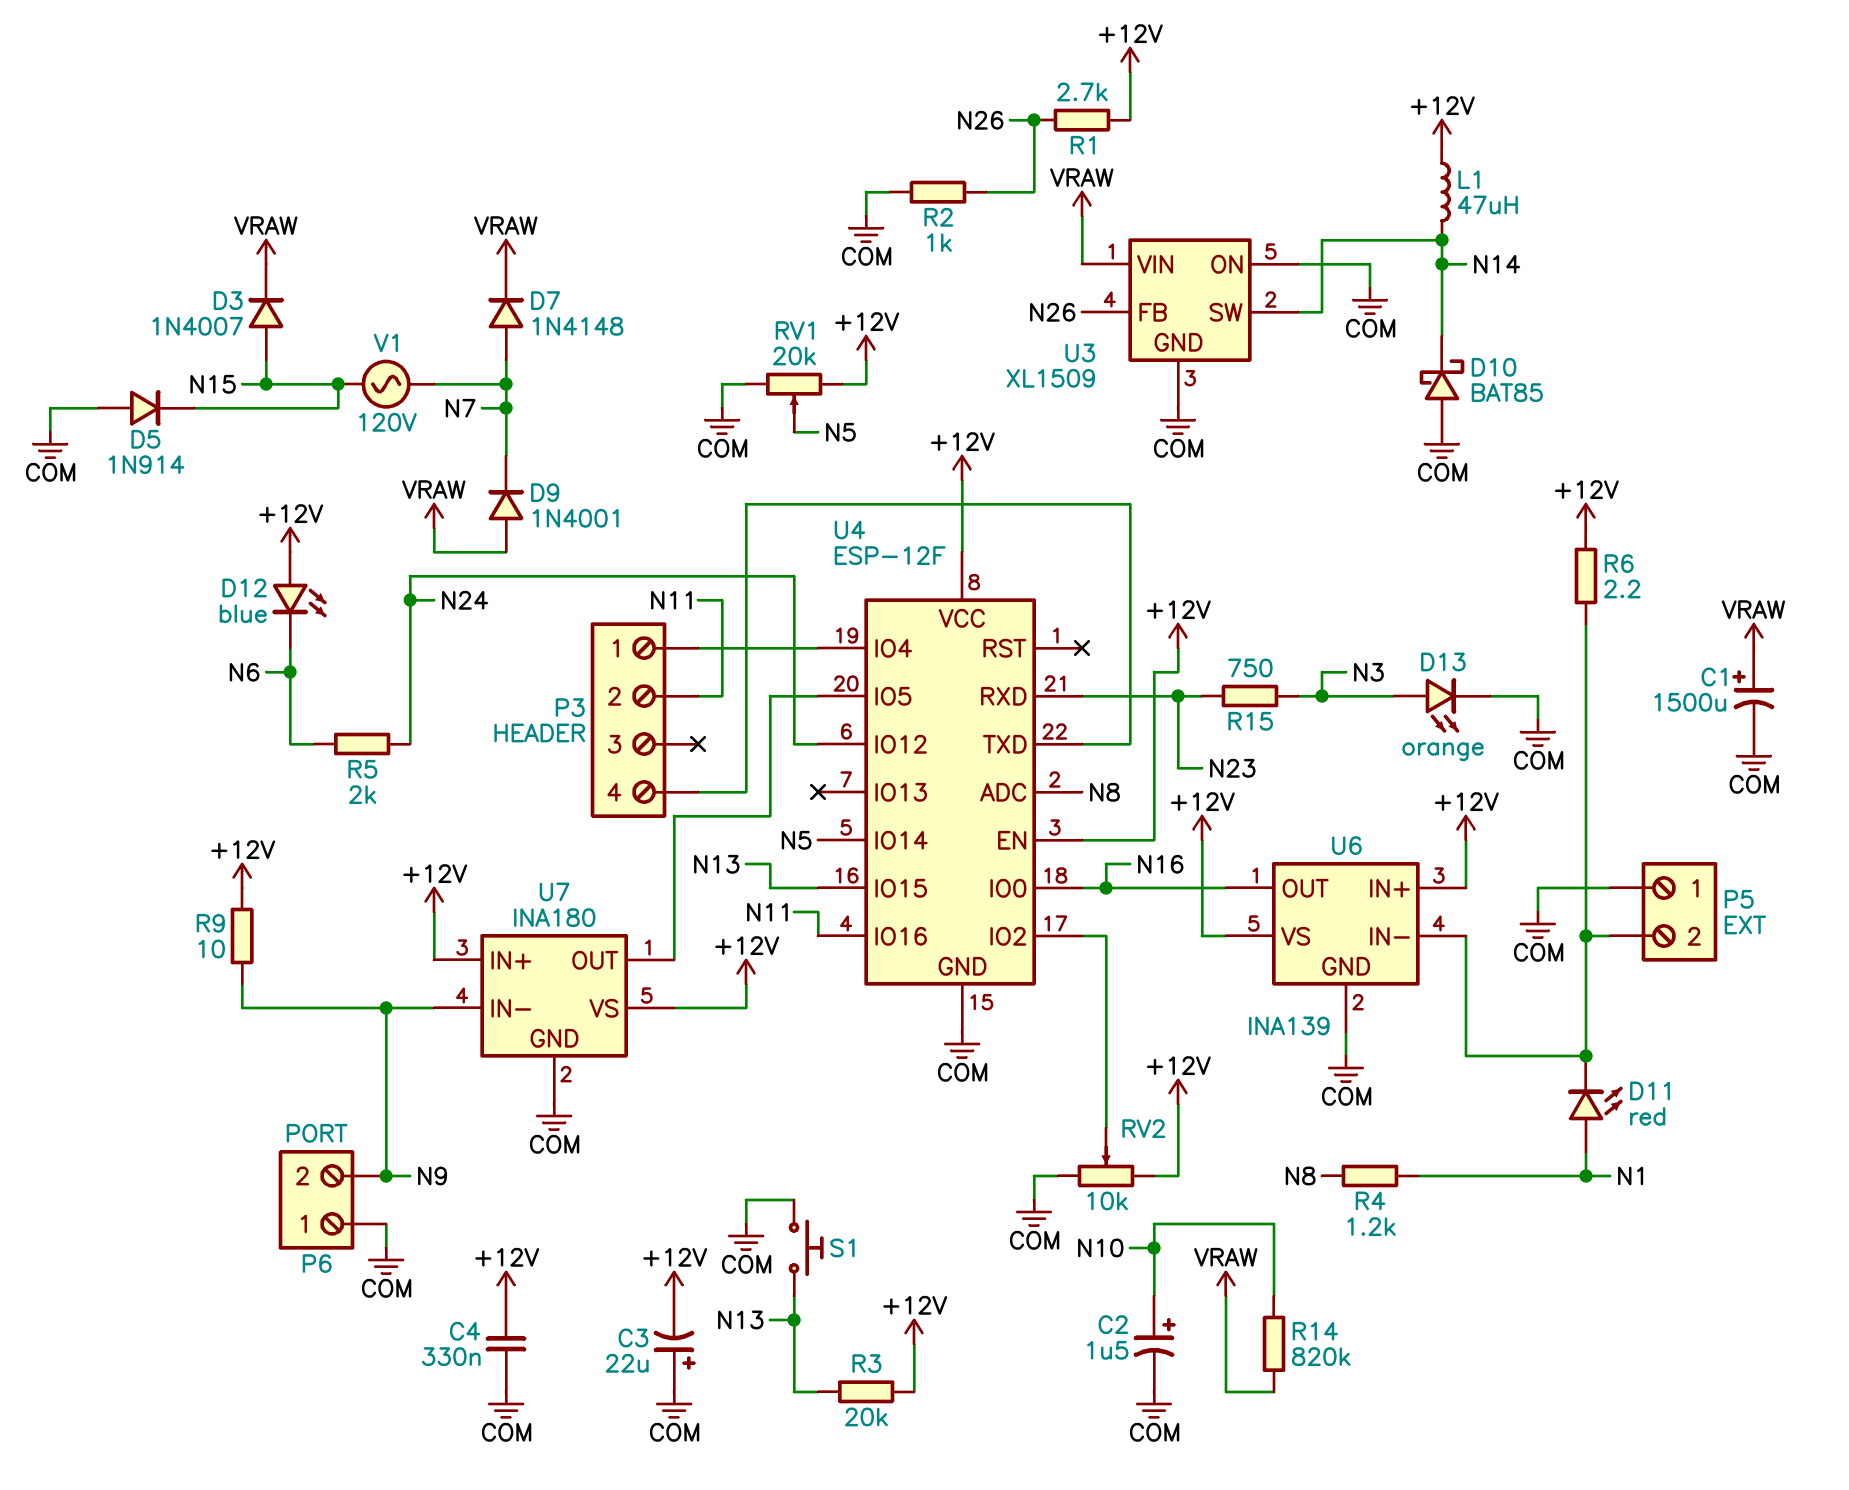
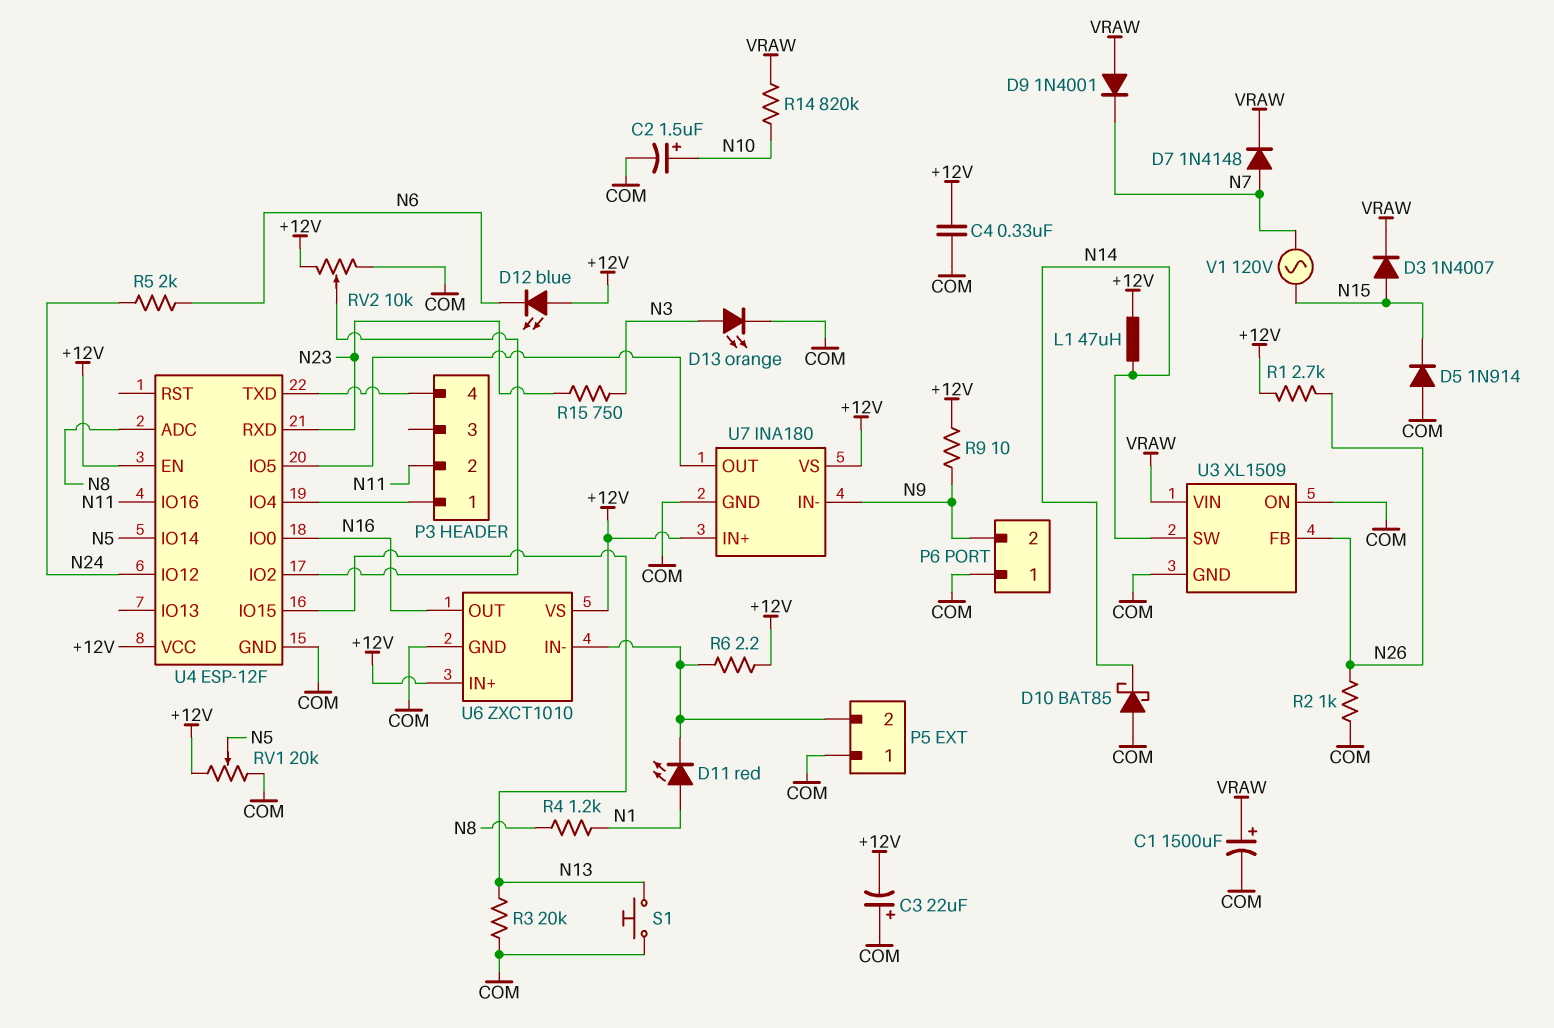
R3: 20k (+12V, N13) -> 20k (COM, N13)
U6: INA139 -> ZXCT1010

